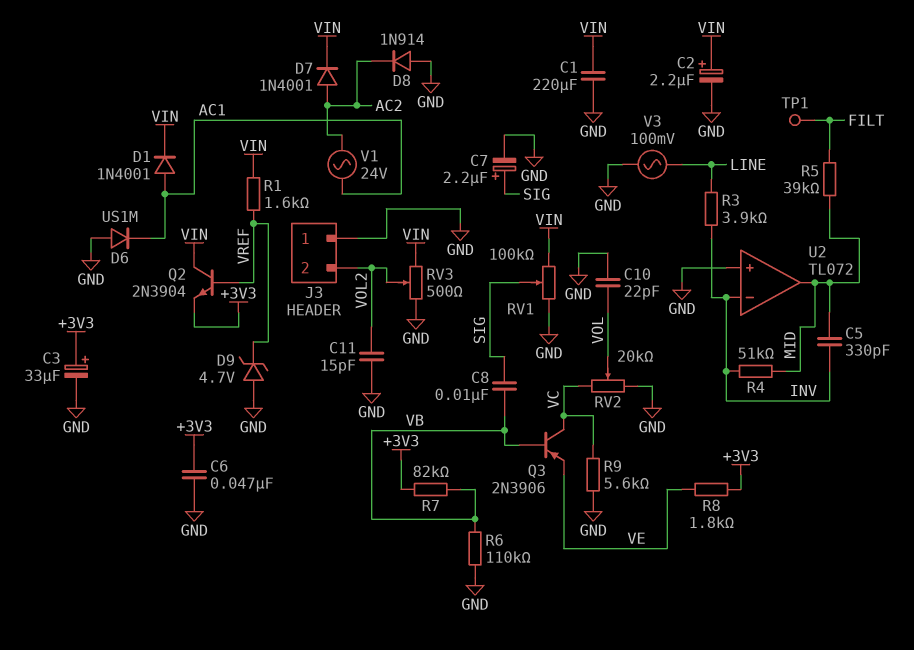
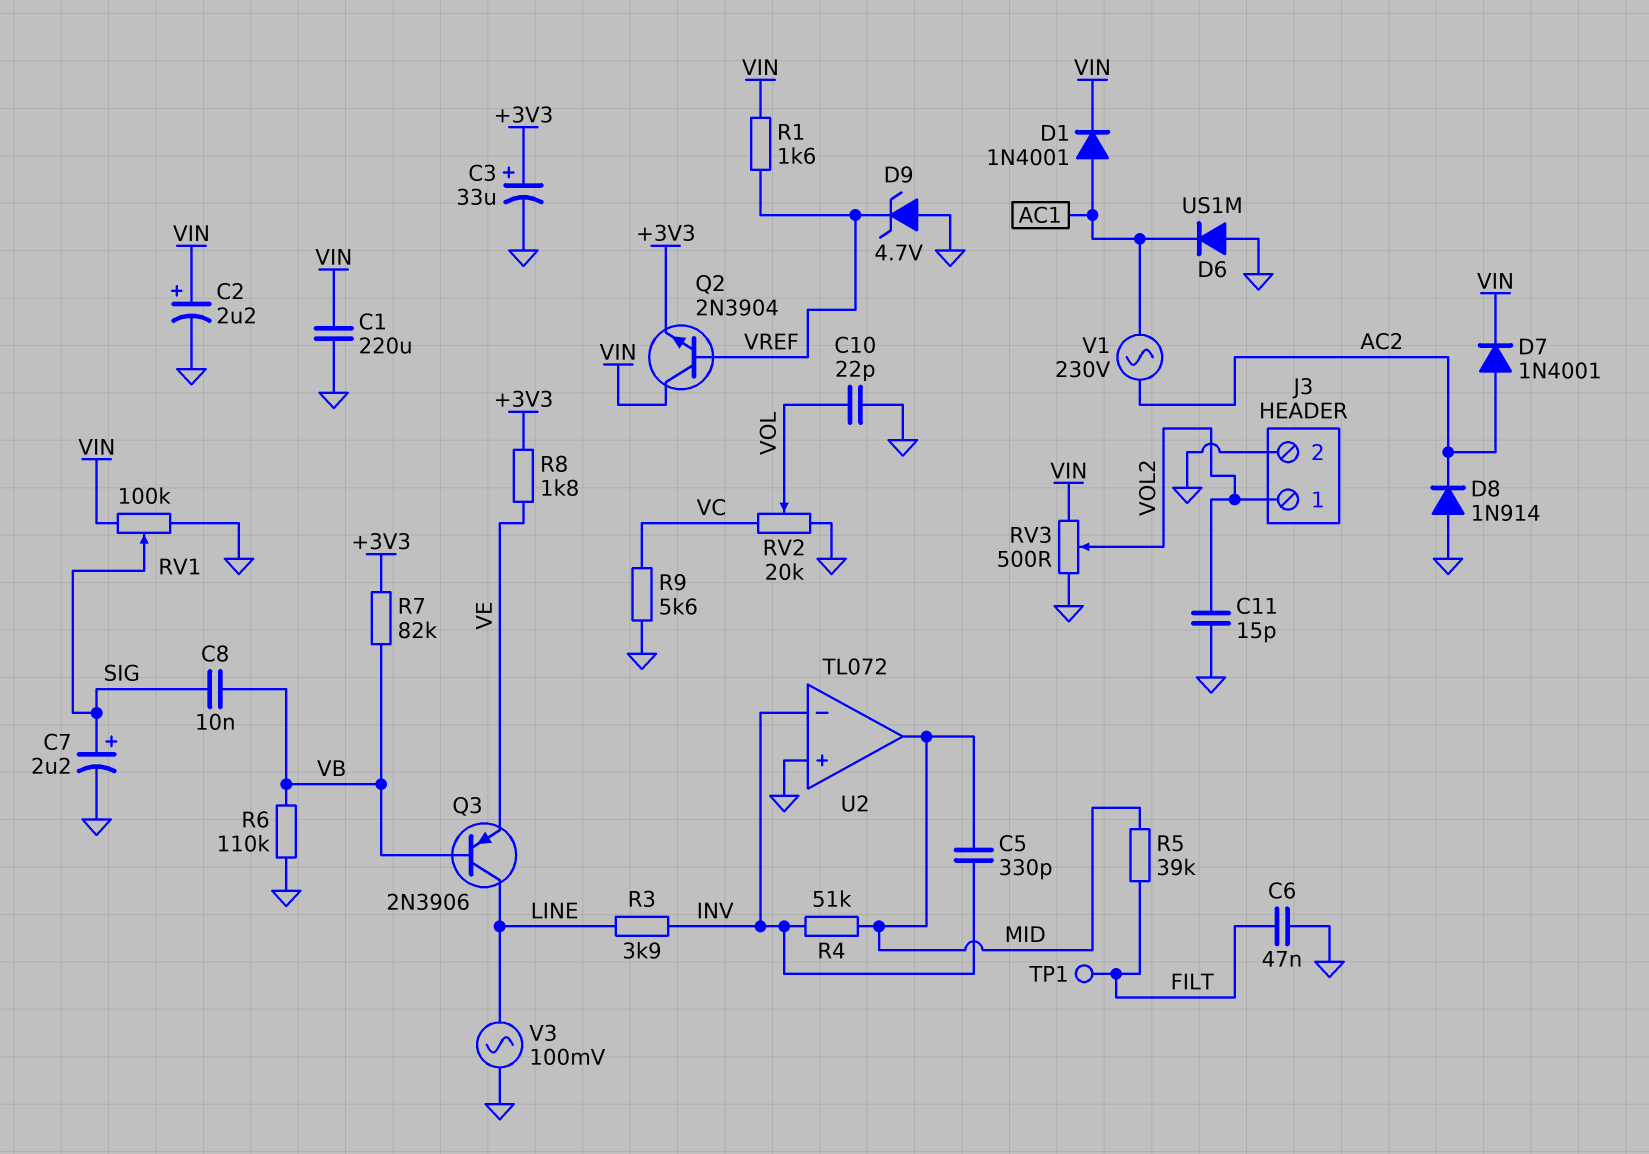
C6: 47nF (+3V3, GND) -> 47nF (FILT, GND)
J3 pin 1: GND -> VOL2
J3 pin 2: VOL2 -> GND
Q3: PNP 2N3906 (B VB, C VC, E VE) -> PNP 2N3906 (B VB, C LINE, E VE)
V1: AC 24V (AC1, AC2) -> AC 230V (AC1, AC2)

